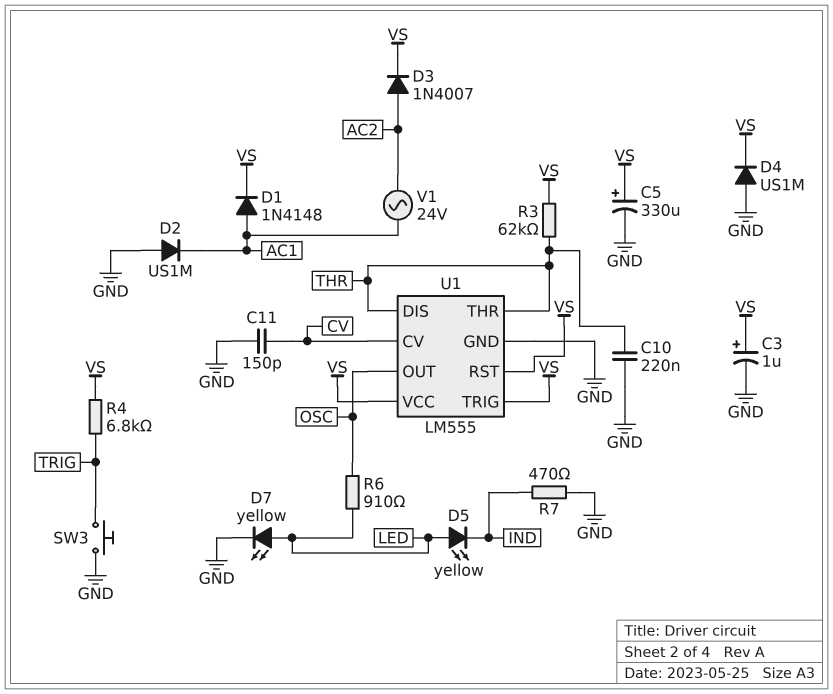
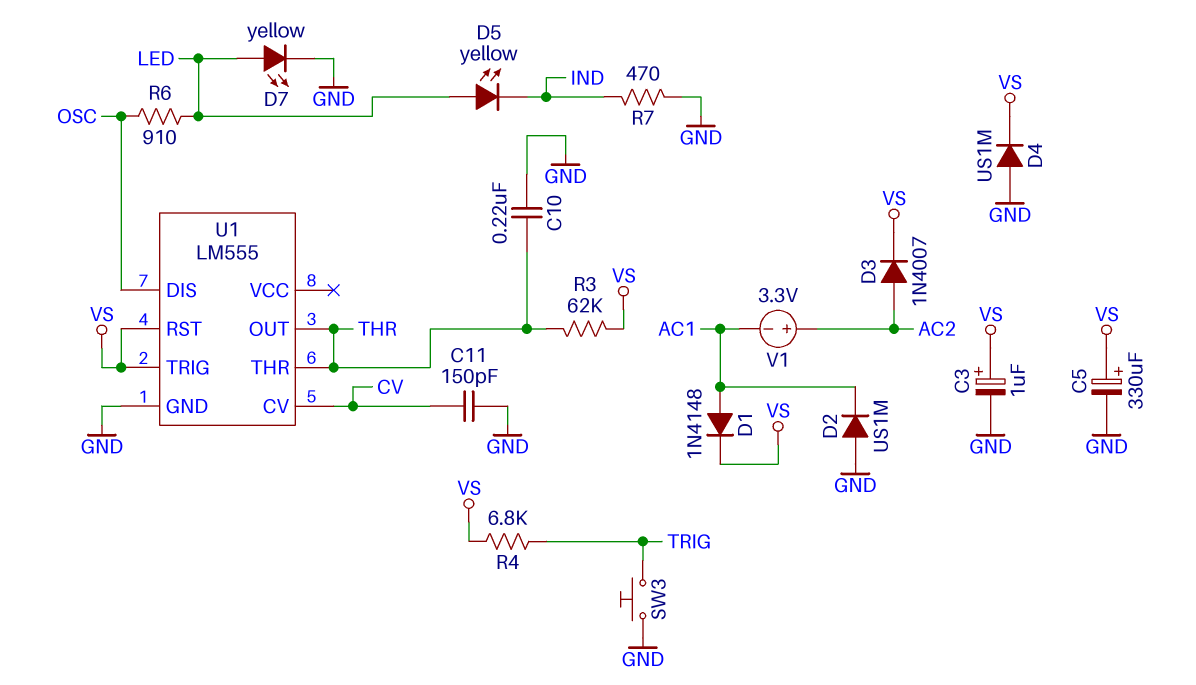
U1 pin DIS: THR -> OSC
U1 pin OUT: OSC -> THR
U1 pin VCC: VS -> none
V1: AC 24V (AC1, AC2) -> 3.3V (plus AC2, minus AC1)

